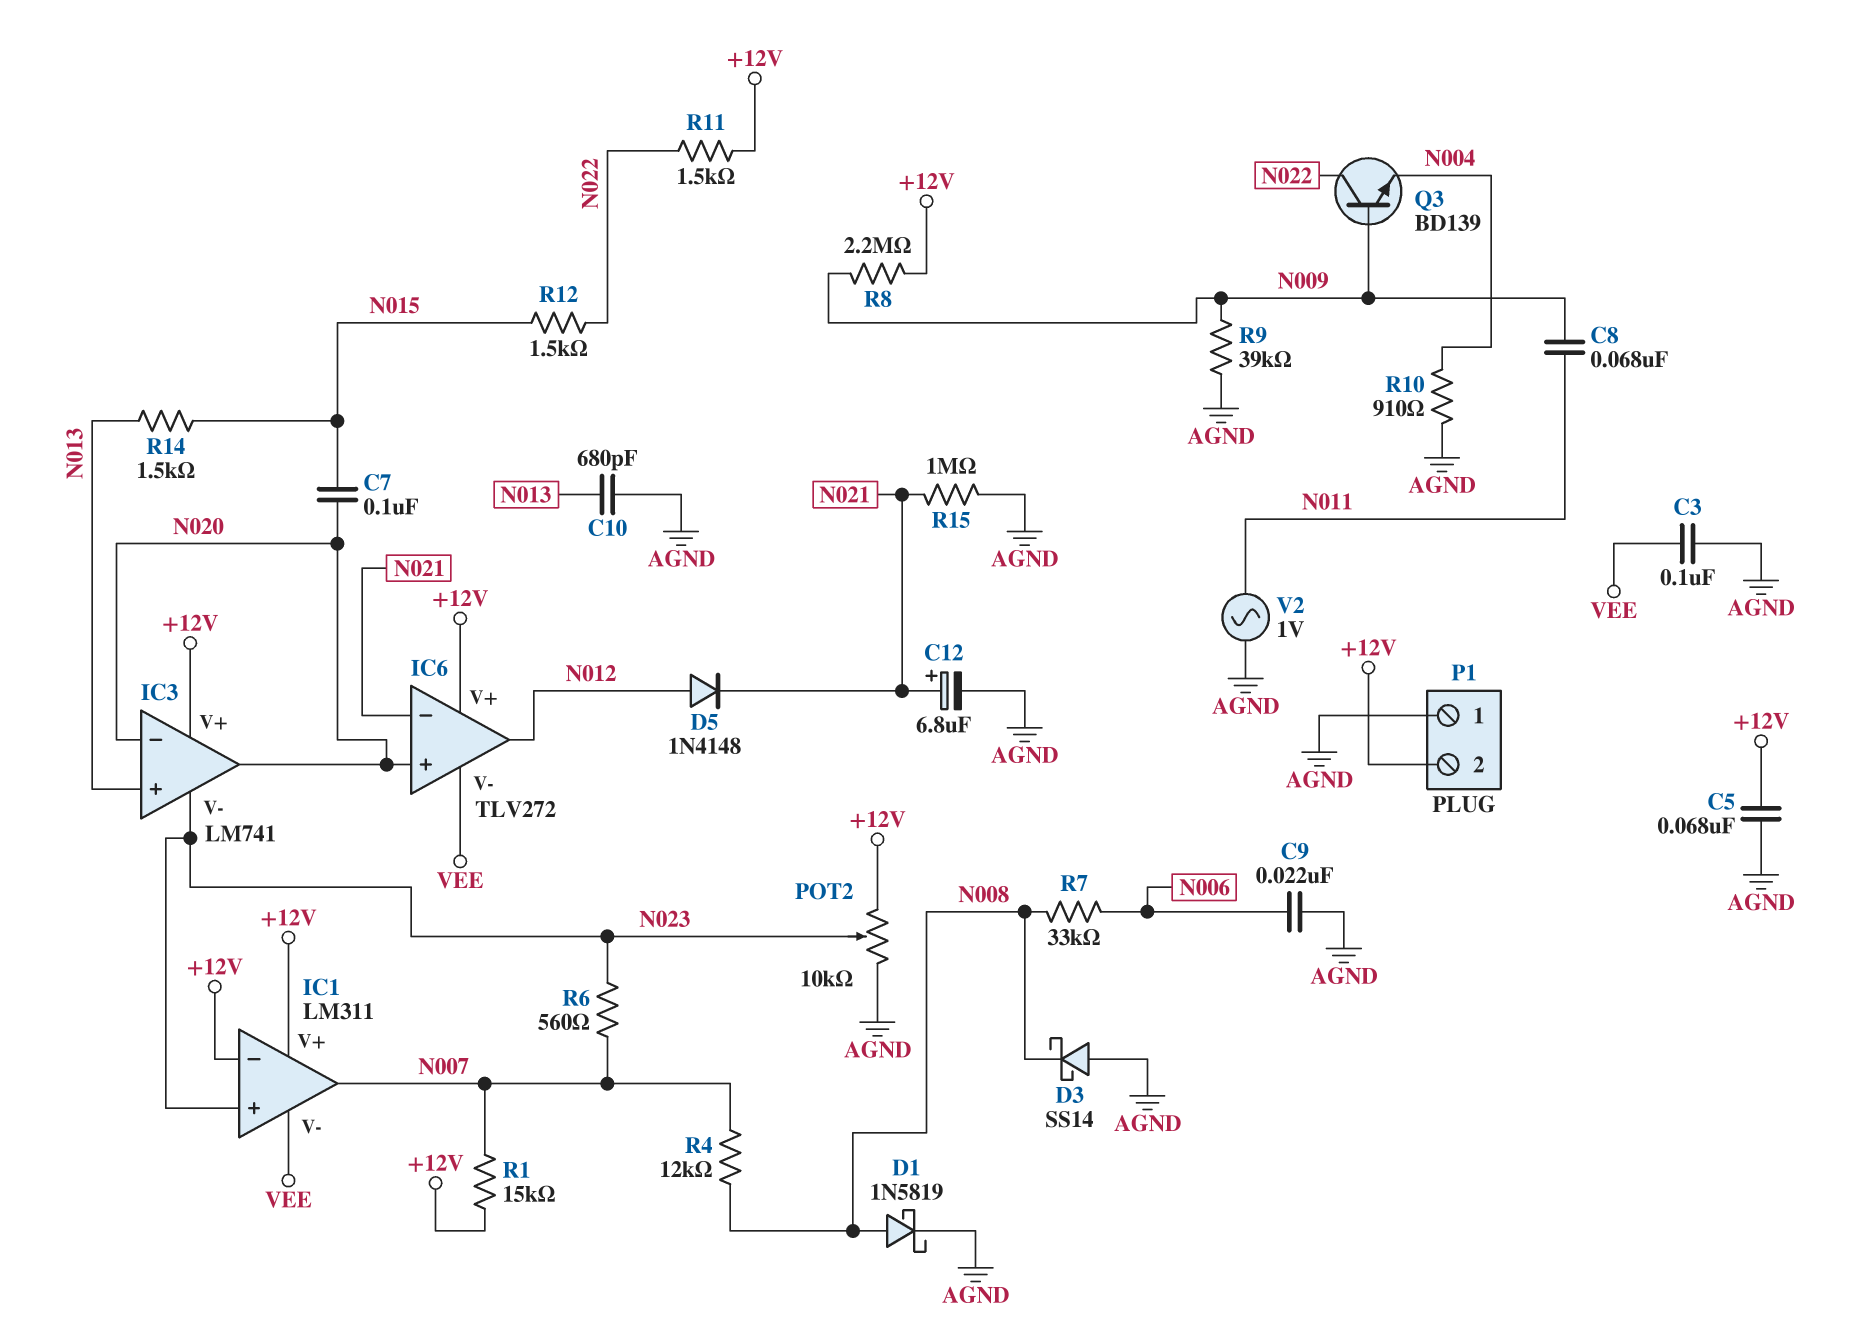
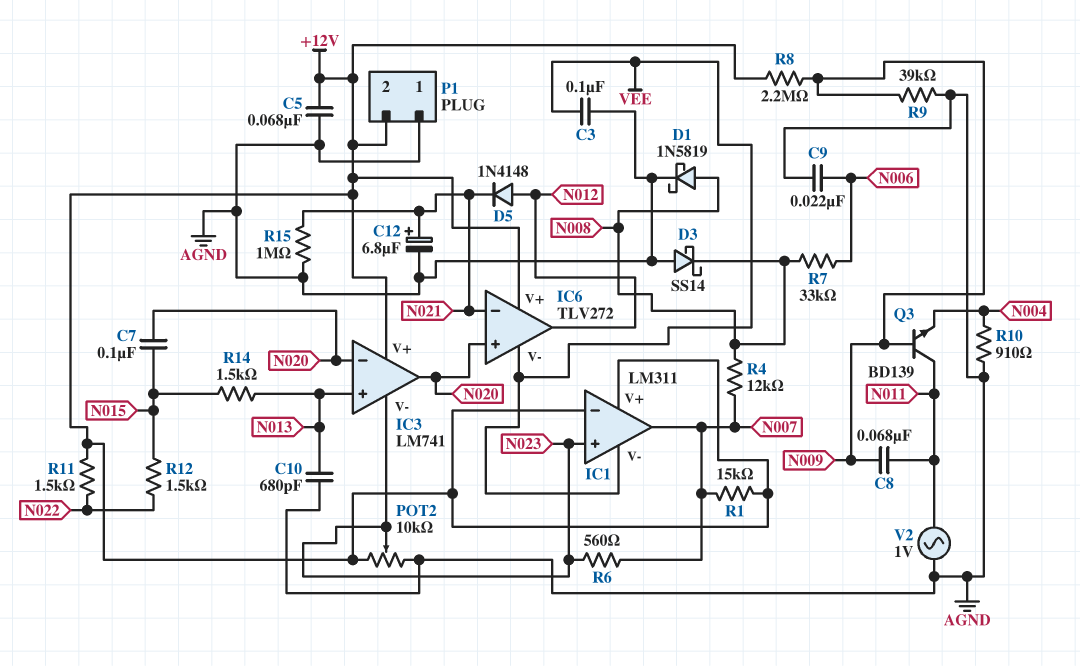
Q3: NPN BD139 (B N009, C N022, E N004) -> NPN BD139 (B N009, C N011, E N004)

